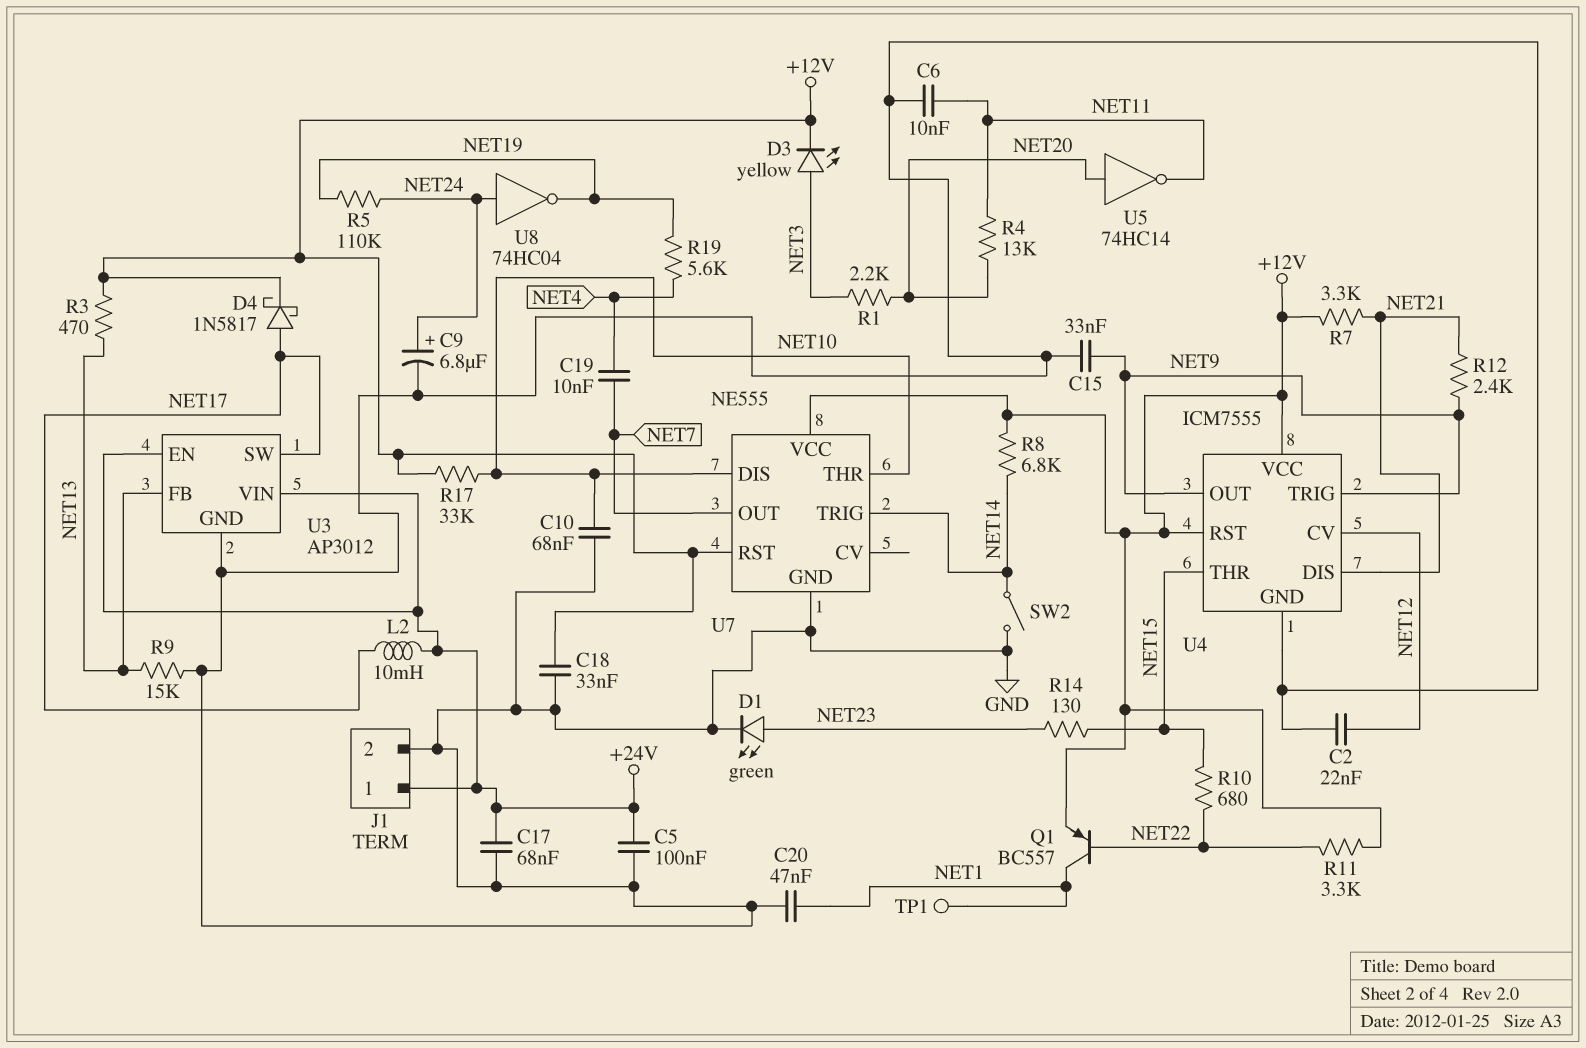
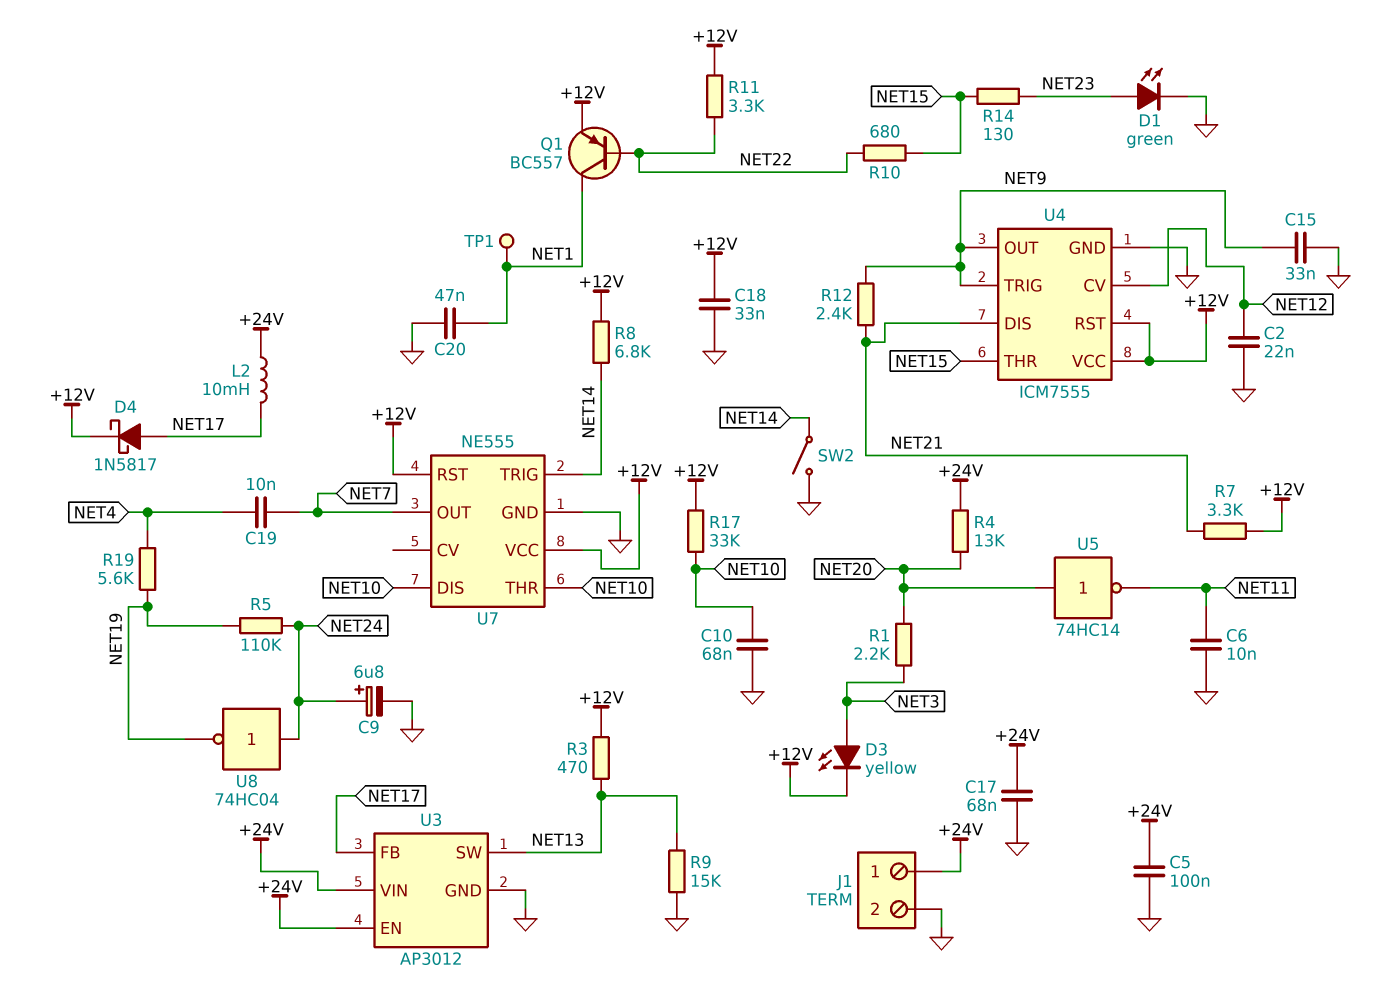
R4: 13k (NET11, NET20) -> 13k (+24V, NET20)
U3 pin FB: NET13 -> NET17
U3 pin SW: NET17 -> NET13

